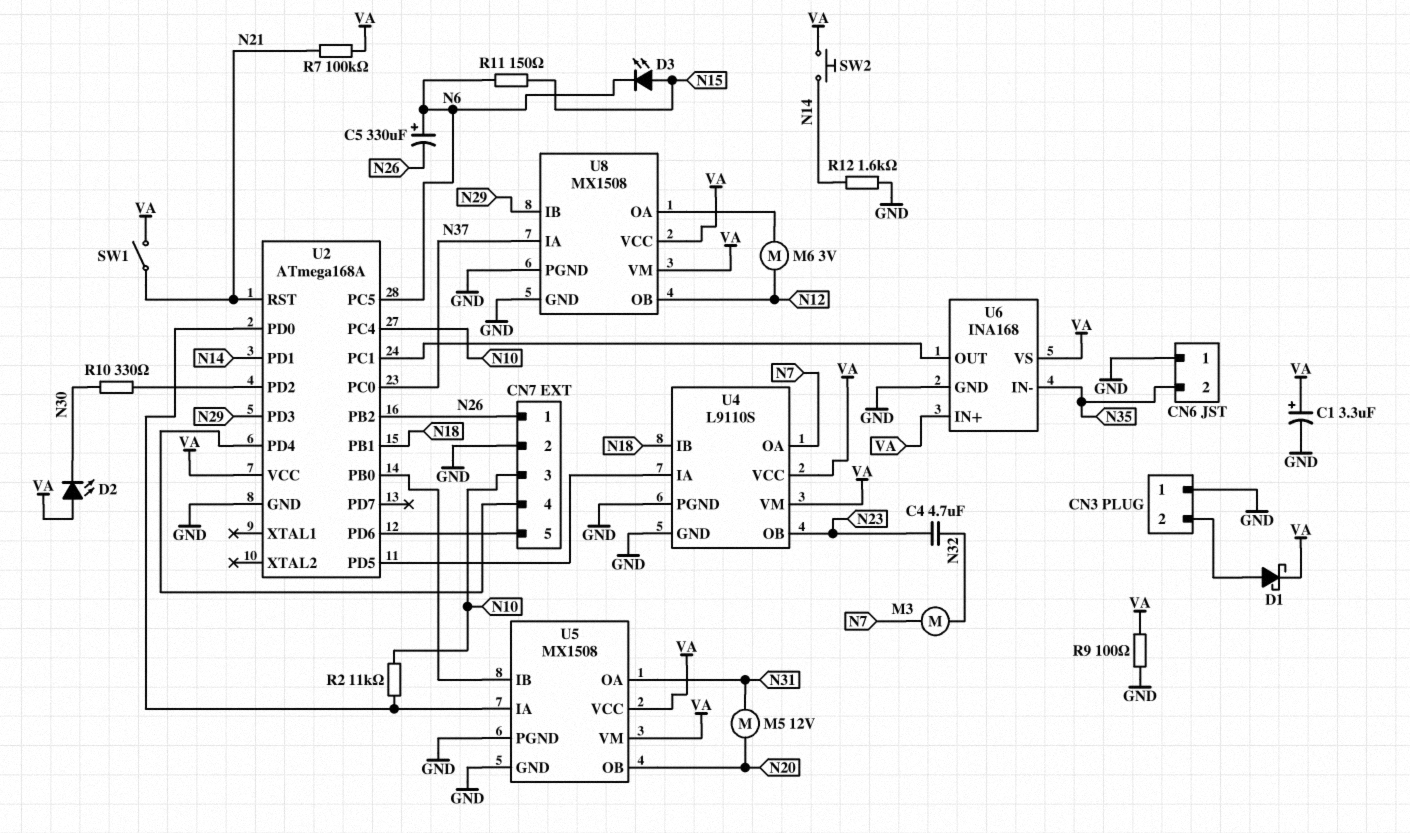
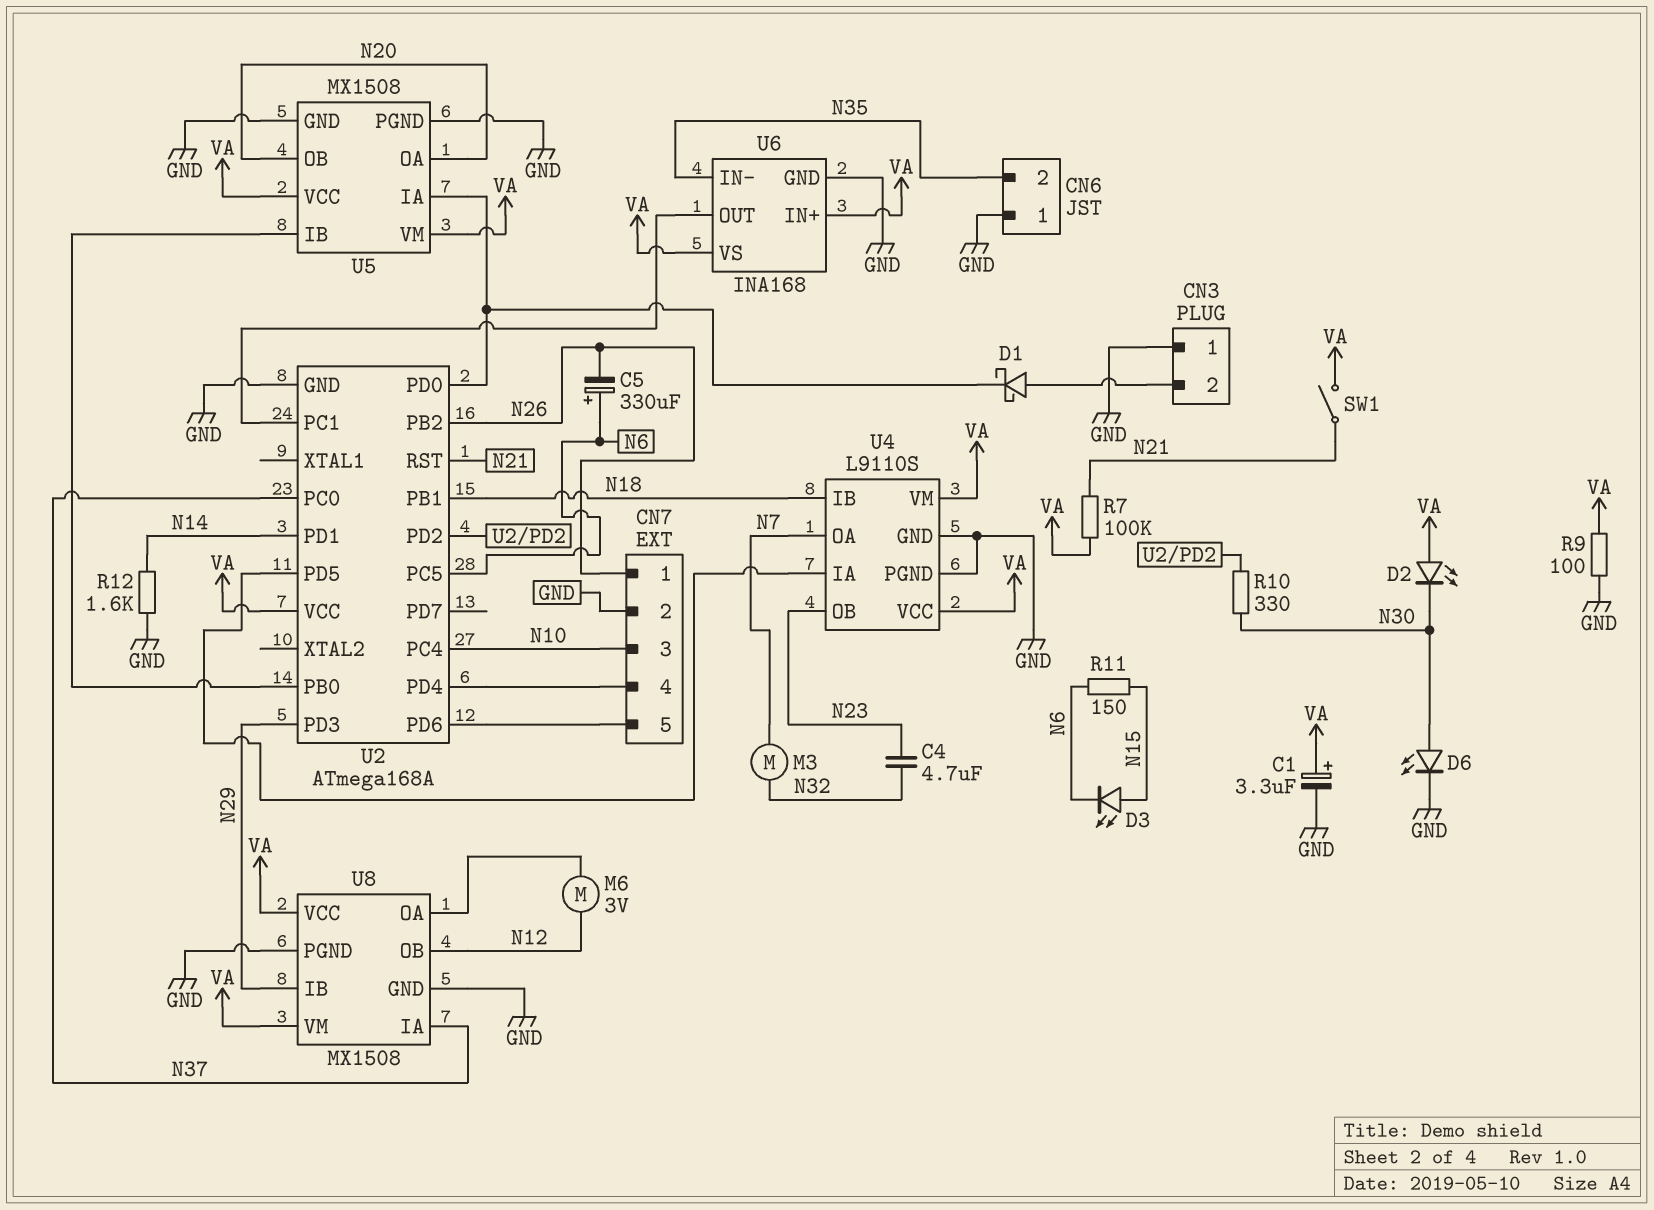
D1: schottky (A CN3/2, K VA) -> schottky (A CN3/2, K U2/PD0)
D6: none -> LED (A N30, K GND)
M5: motor 12V (N20, N31) -> none
R2: 11k (N10, U2/PD0) -> none
SW2: button (N14, VA) -> none
U5 pin OA: N31 -> N20

